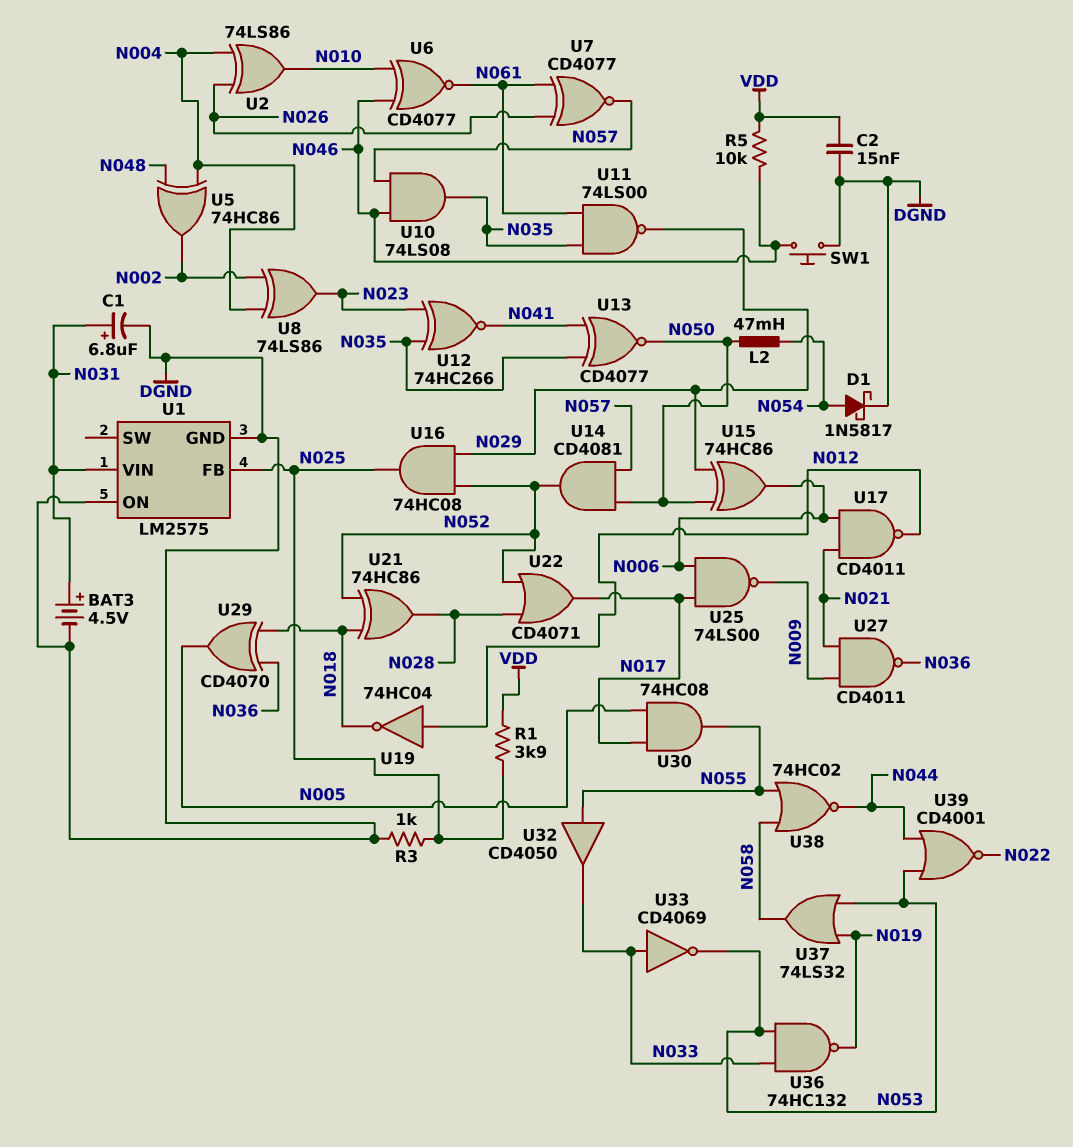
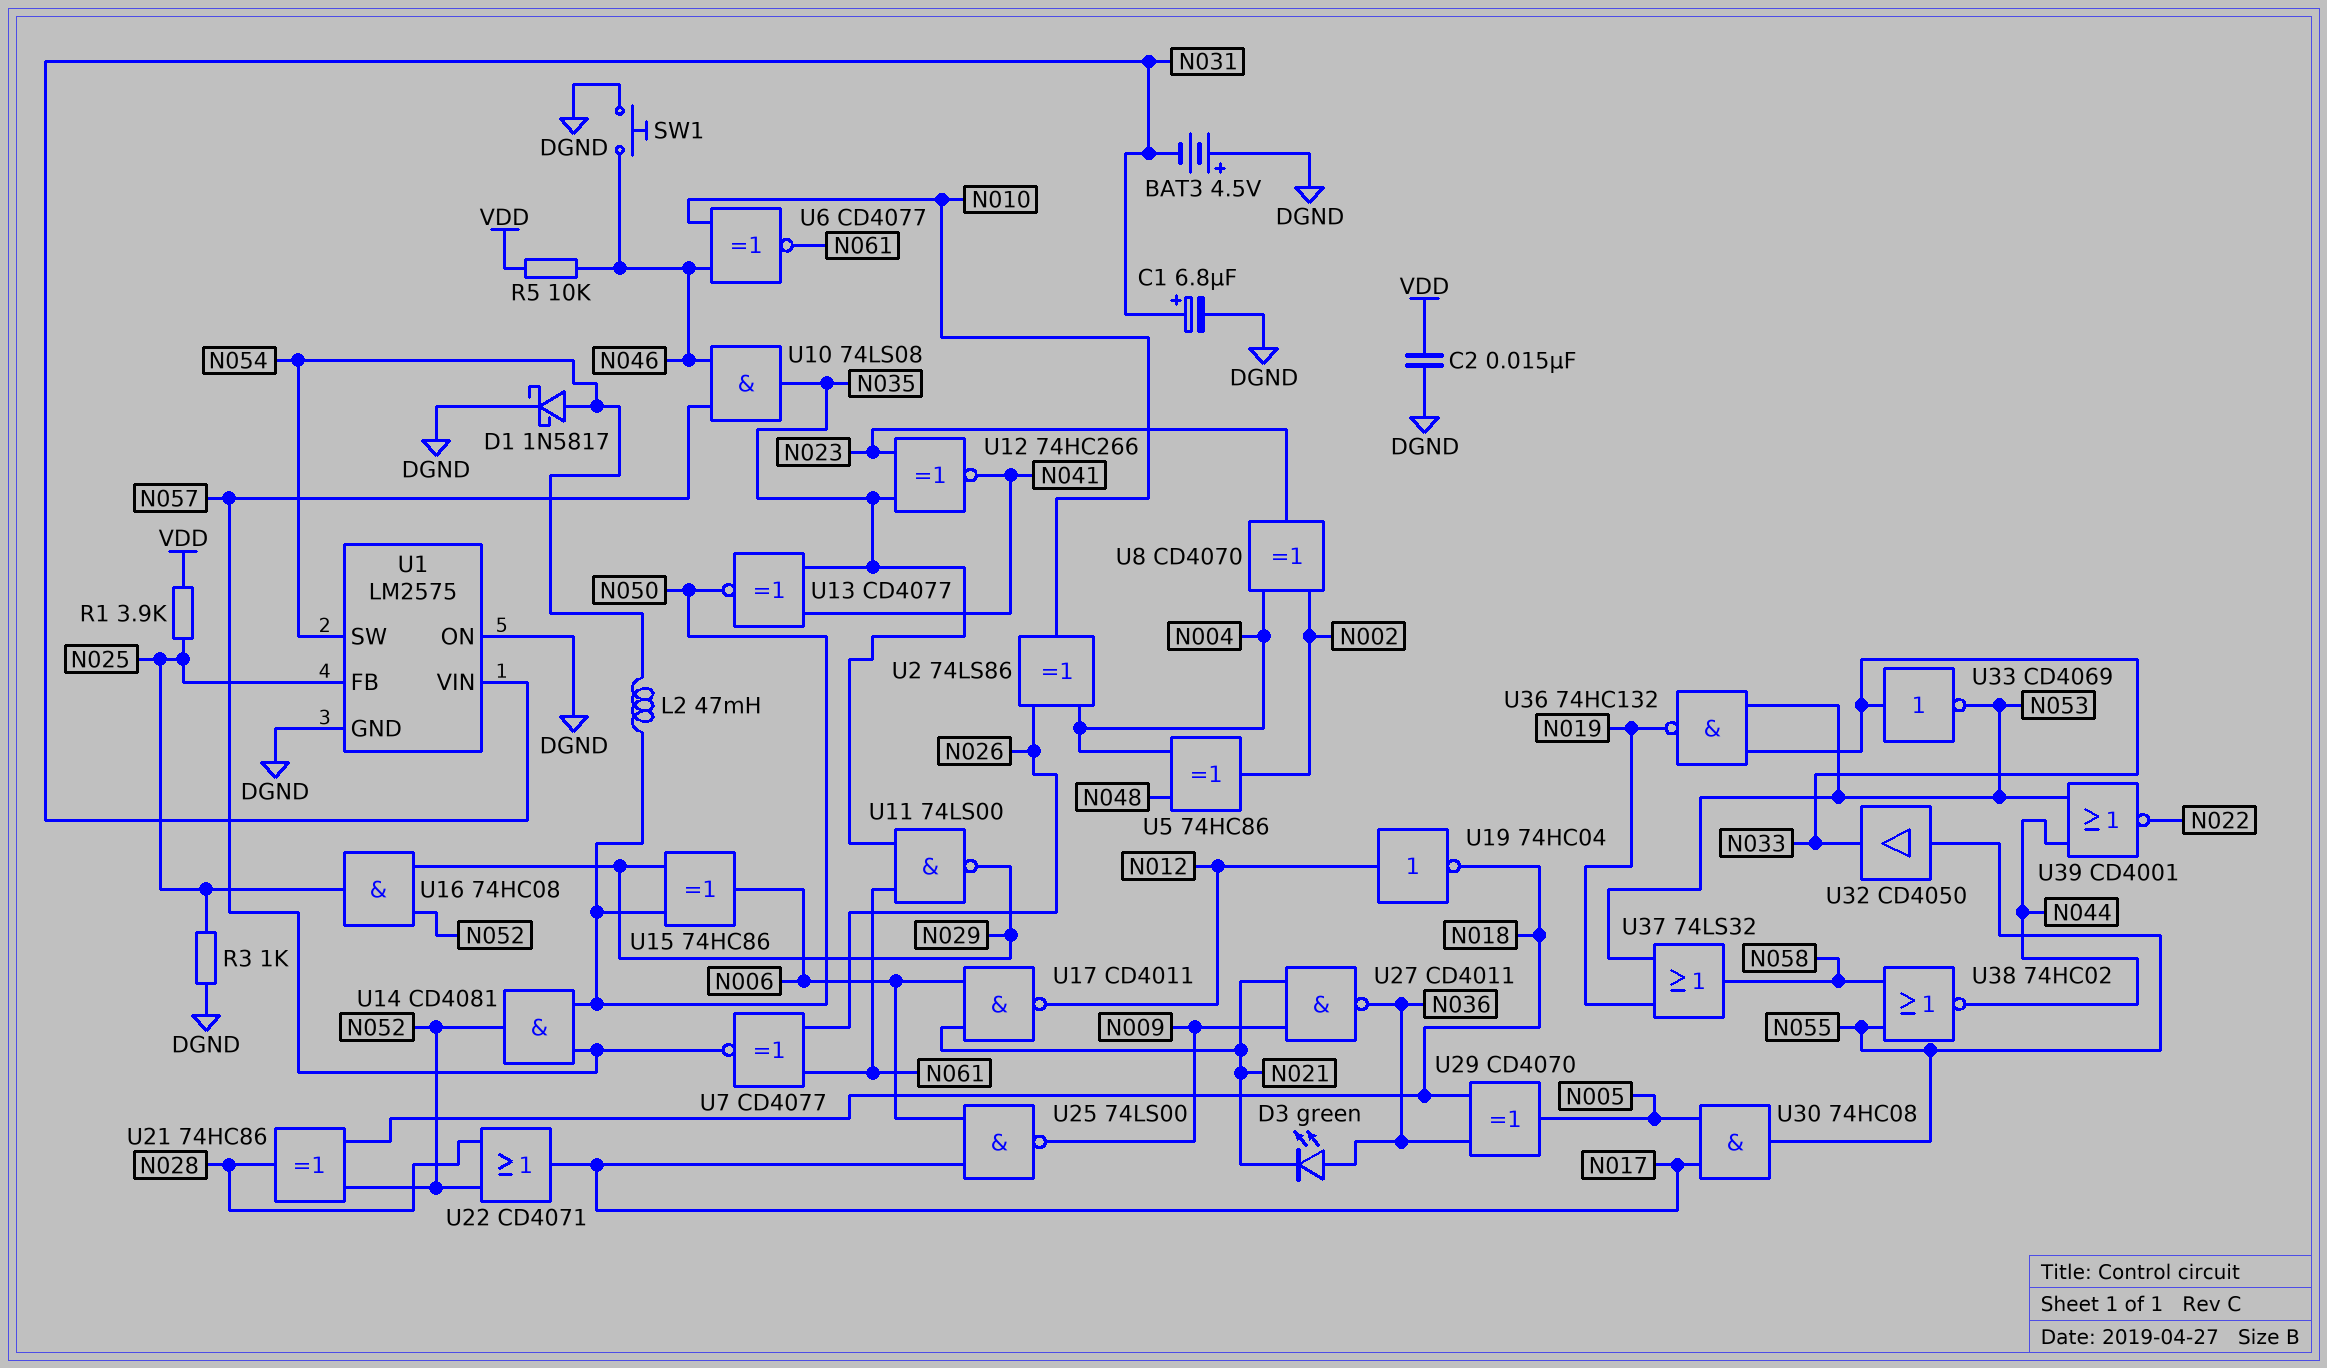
BAT3: 4.5V (plus N031, minus DGND) -> 4.5V (plus DGND, minus N031)
D3: none -> LED green (A N036, K N021)
U1 pin SW: none -> N054
U8: XOR 74LS86 (in N002, in N004, out N023) -> XOR CD4070 (in N002, in N004, out N023)

